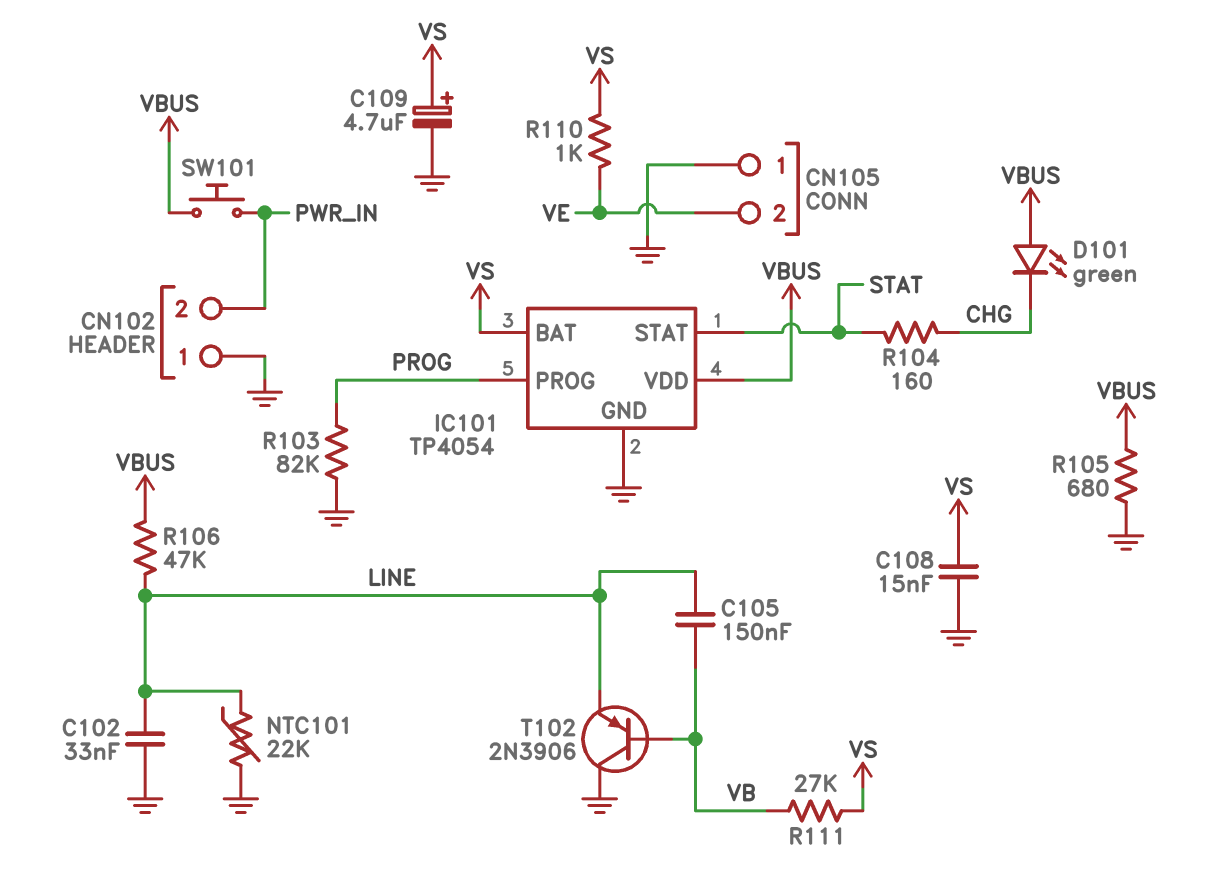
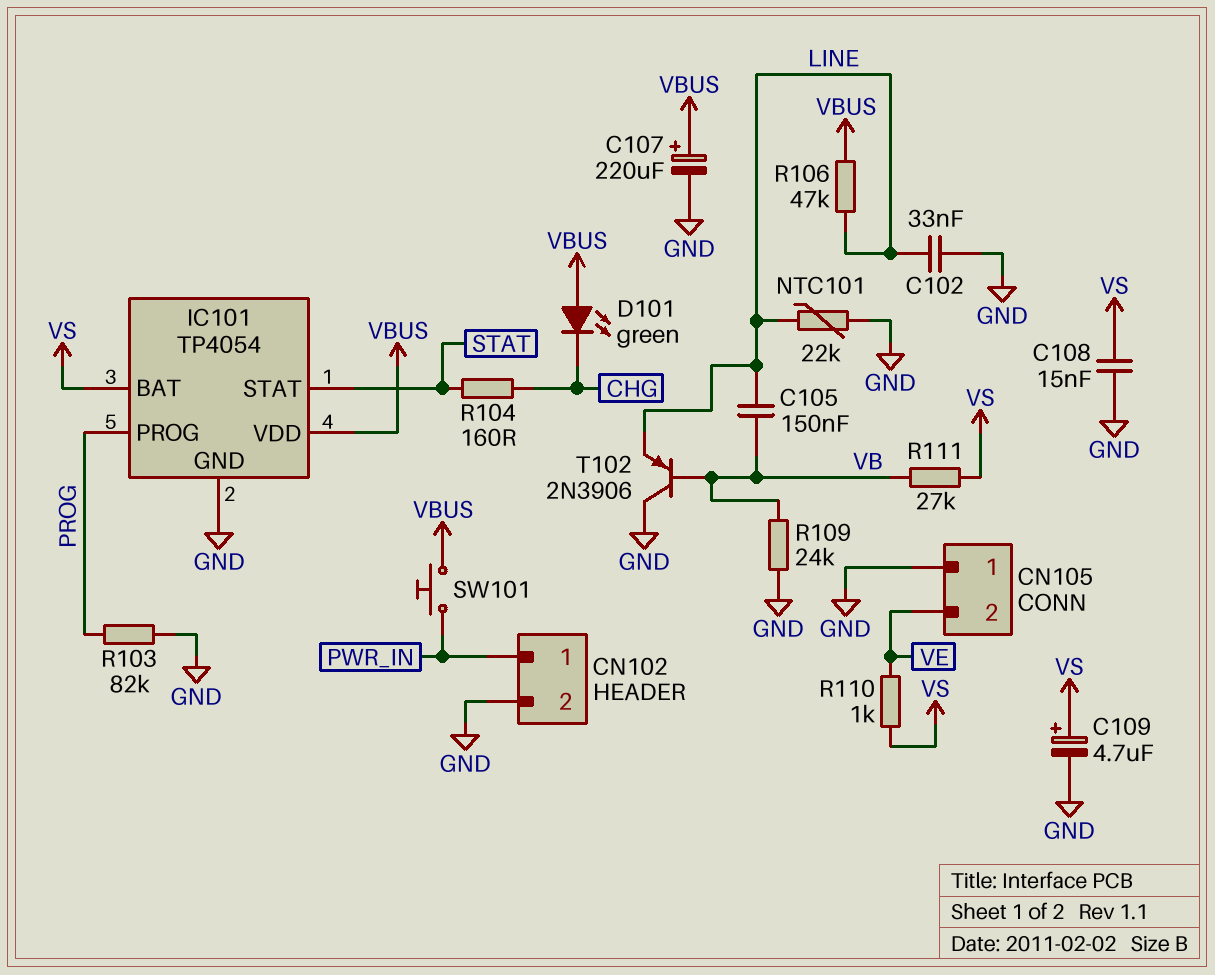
C107: none -> 220uF (plus VBUS, minus GND)
CN102 pin 1: GND -> PWR_IN
CN102 pin 2: PWR_IN -> GND
R105: 680 (GND, VBUS) -> none
R109: none -> 24k (GND, VB)

